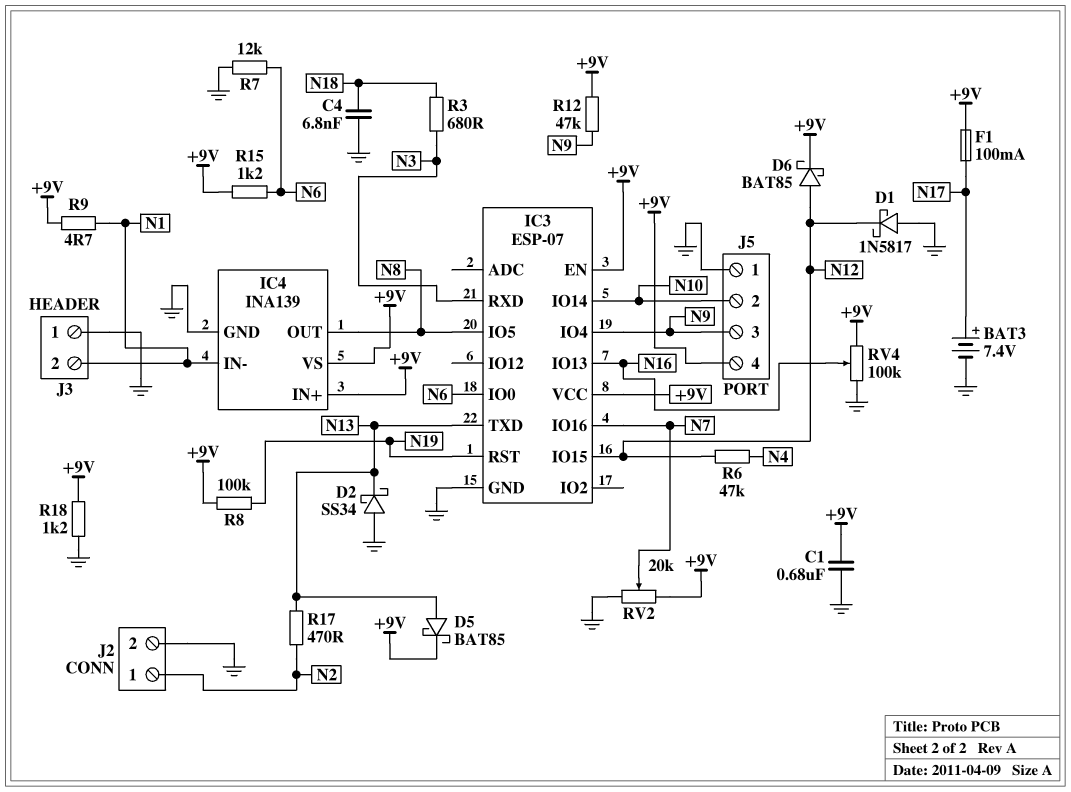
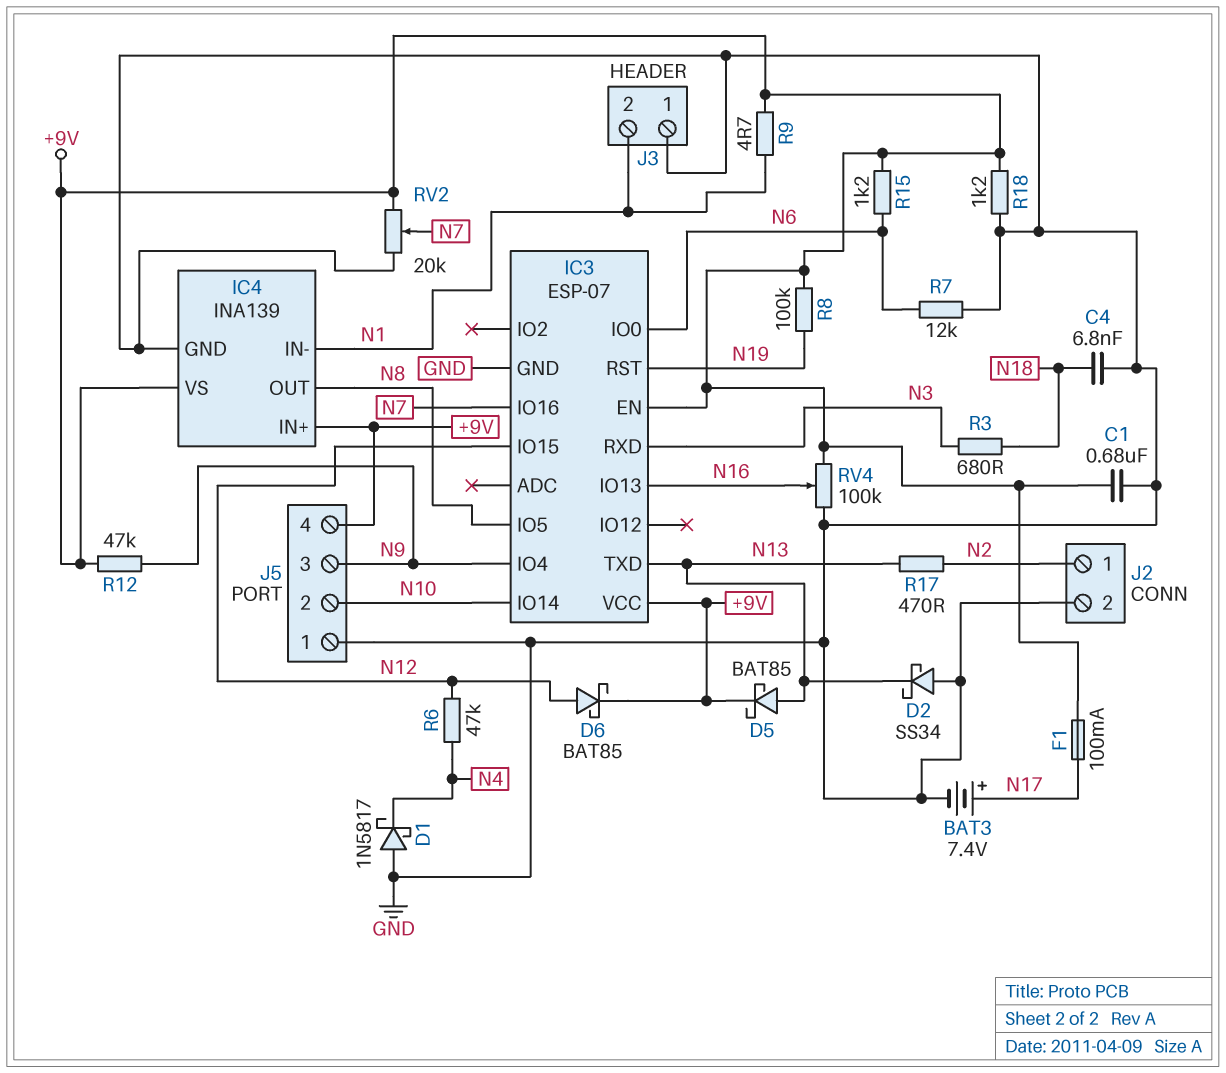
D1: schottky 1N5817 (A GND, K N12) -> schottky 1N5817 (A GND, K N4)

